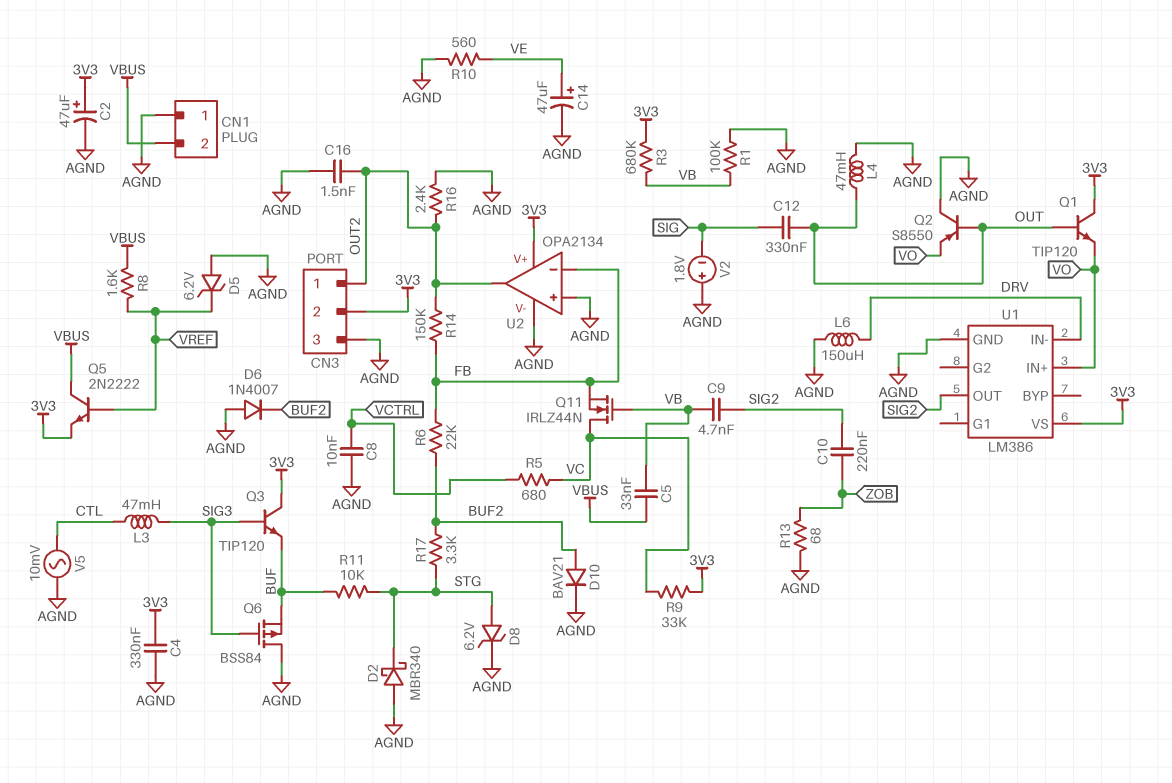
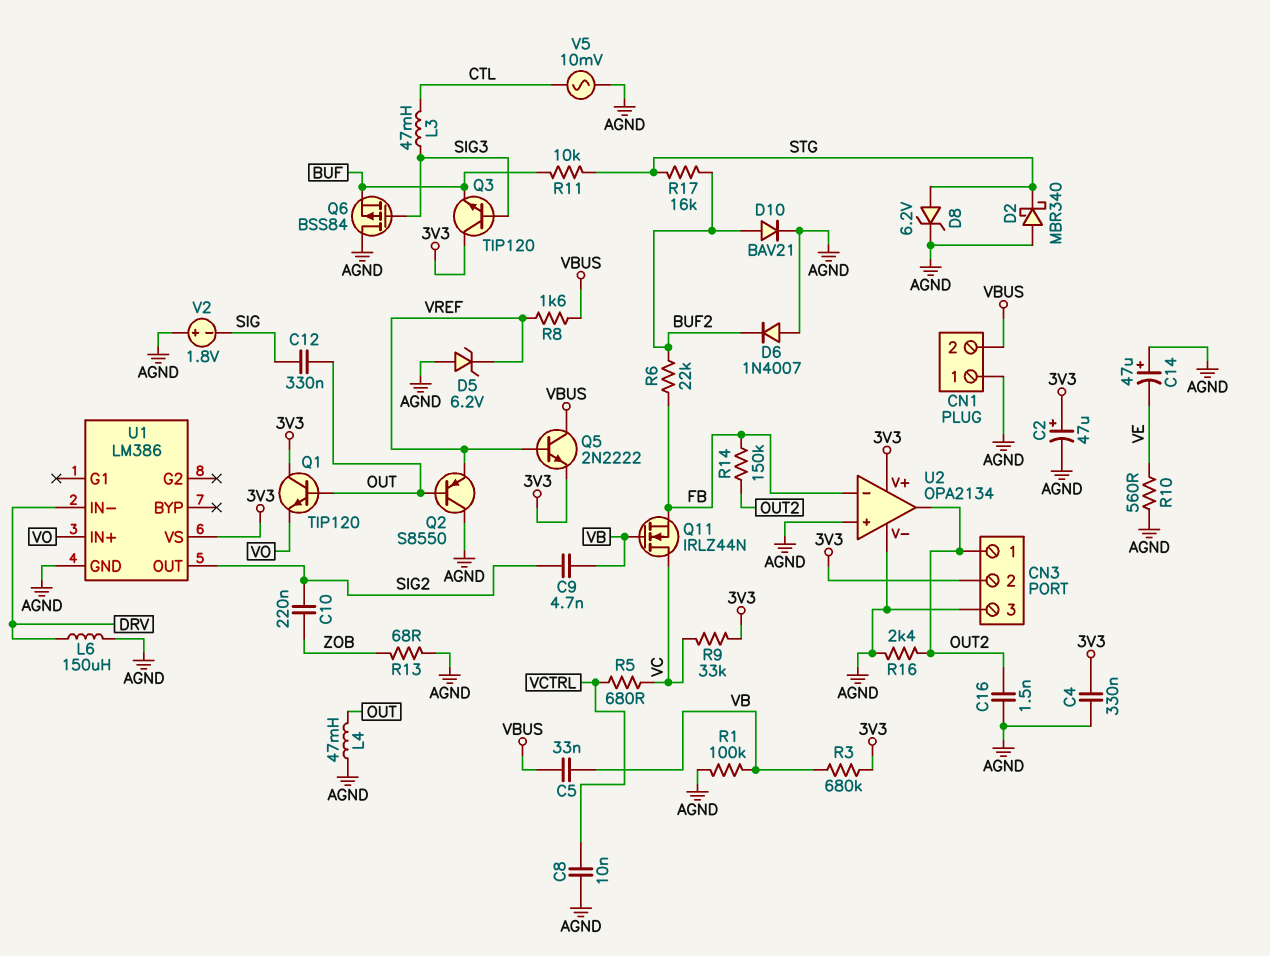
C14: 47uF (plus VE, minus AGND) -> 47uF (plus AGND, minus VE)
Q2: PNP S8550 (B OUT, C AGND, E VO) -> PNP S8550 (B OUT, C AGND, E VREF)
R17: 3.3k (BUF2, STG) -> 16k (BUF2, STG)

